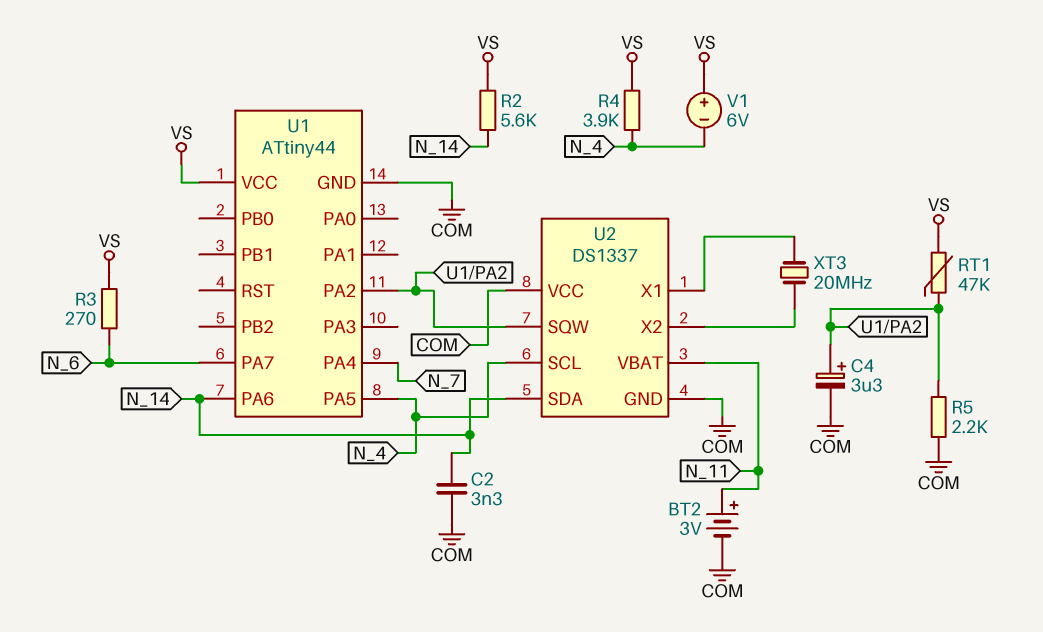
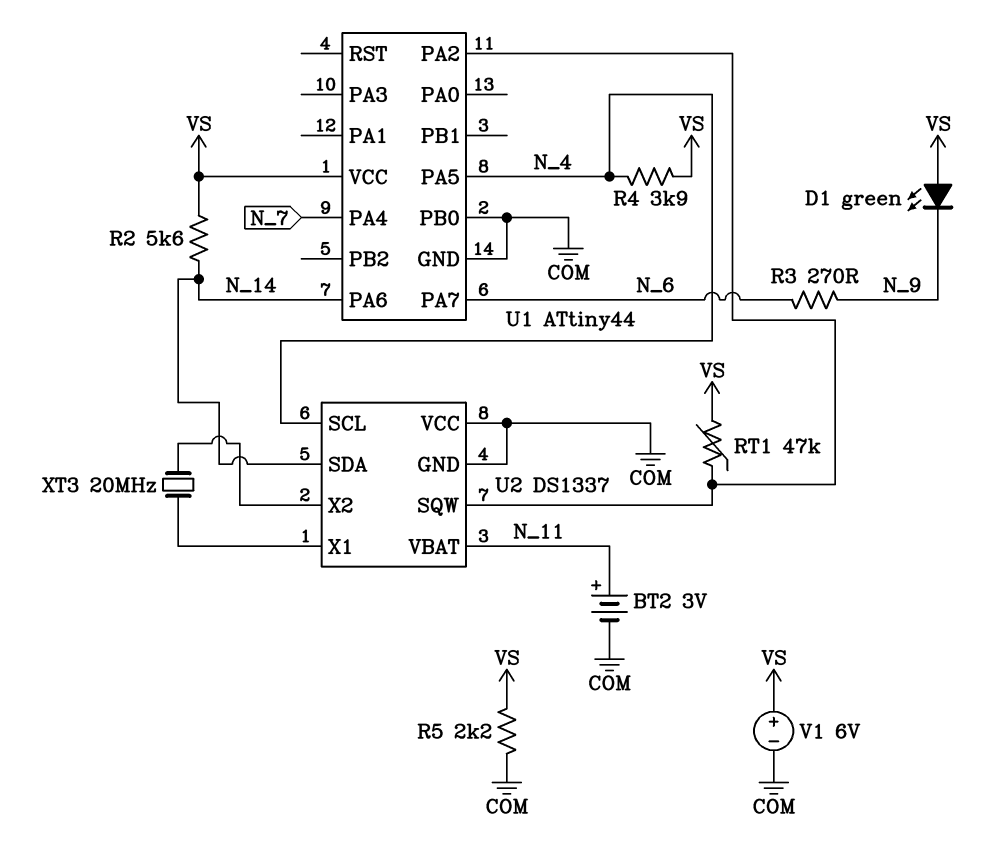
C2: 3.3nF (COM, N_14) -> none
C4: 3.3uF (plus U1/PA2, minus COM) -> none
D1: none -> LED green (A VS, K N_9)
R3: 270 (N_6, VS) -> 270 (N_6, N_9)
R5: 2.2k (COM, U1/PA2) -> 2.2k (COM, VS)
U1 pin PB0: none -> COM
V1: 6V (plus VS, minus N_4) -> 6V (plus VS, minus COM)

